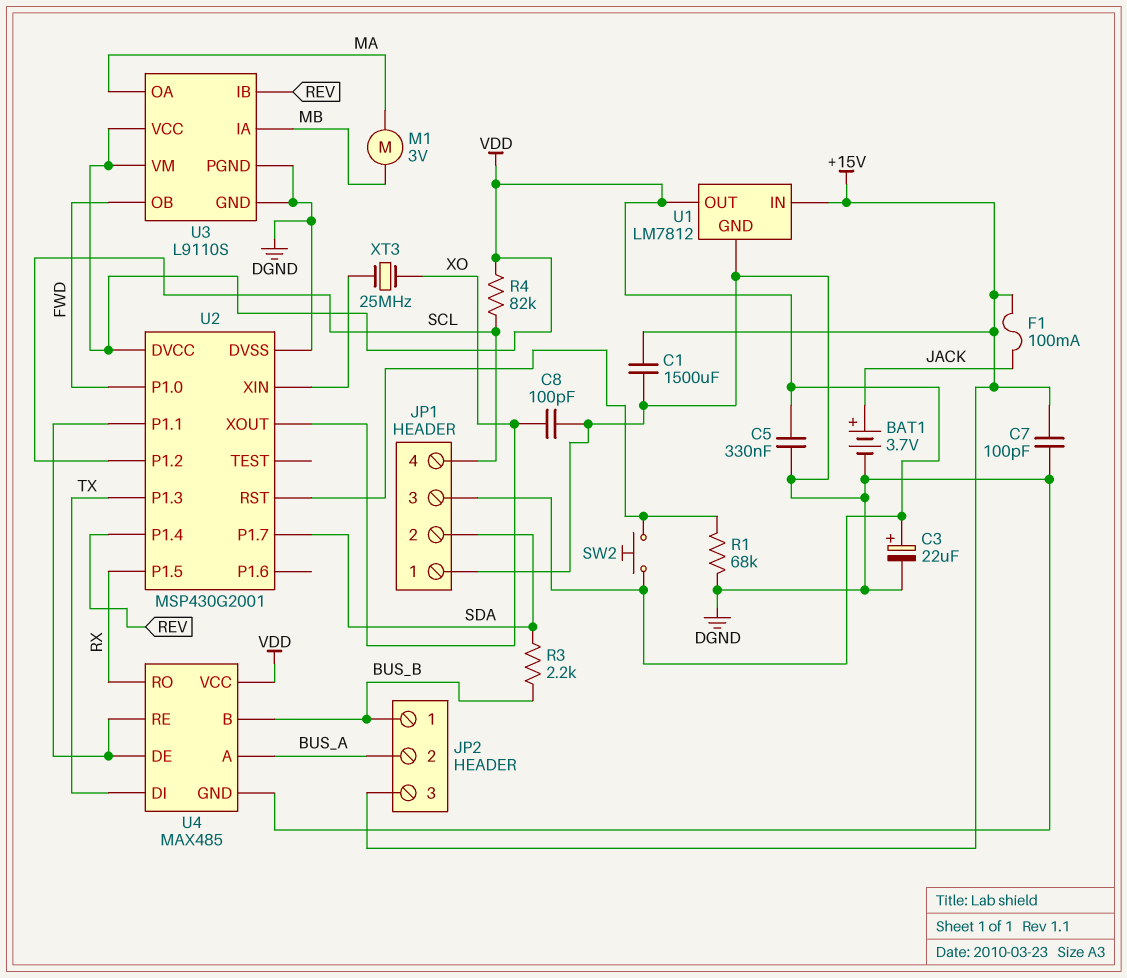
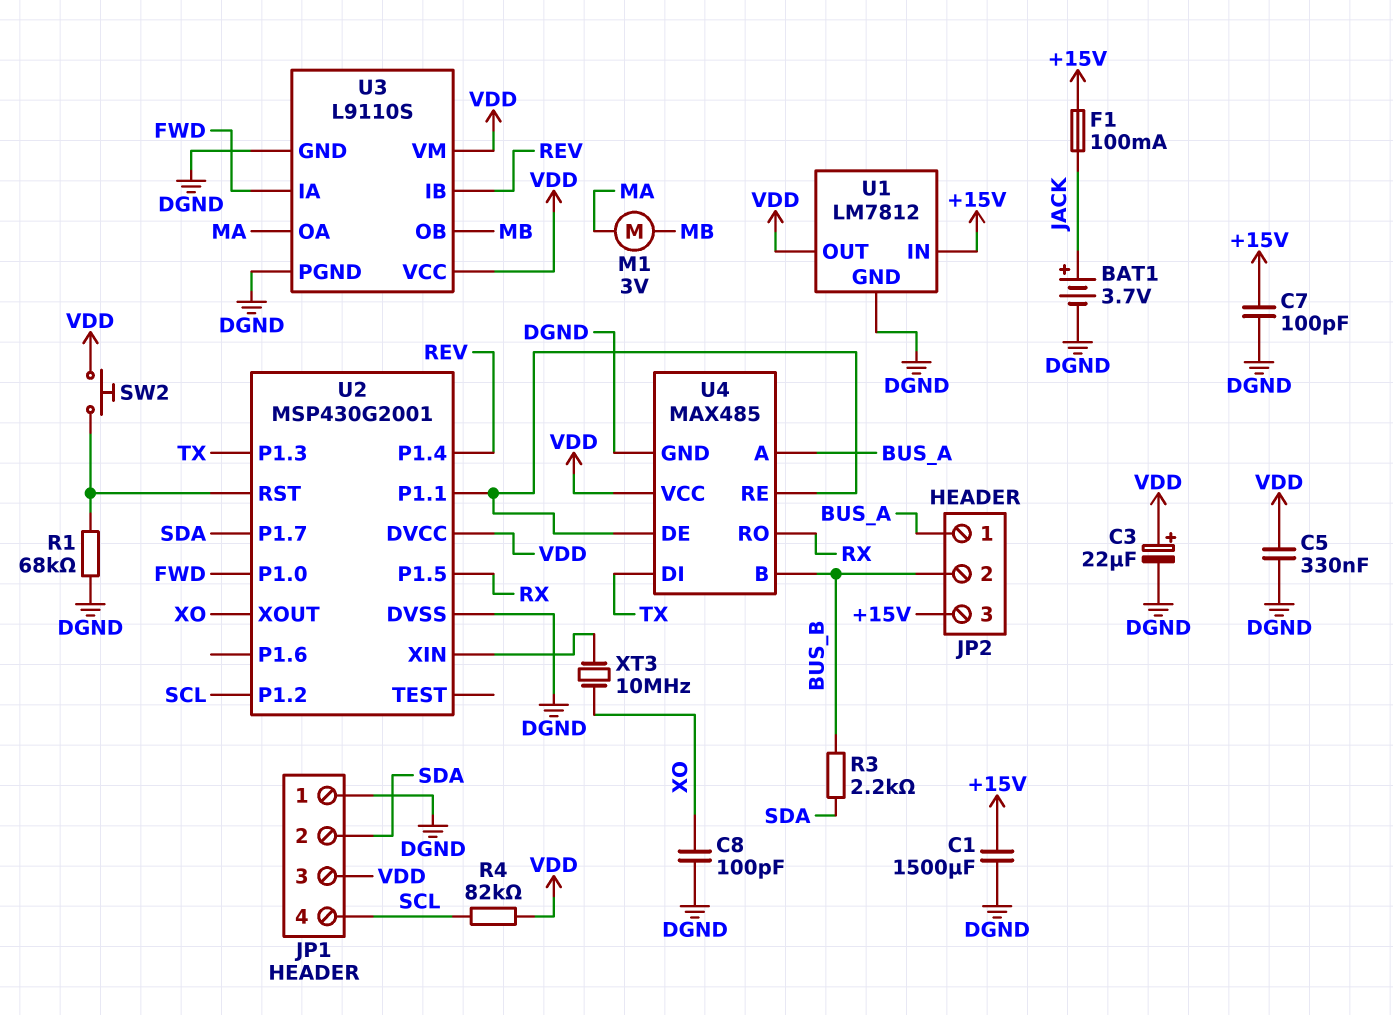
JP2 pin 1: BUS_B -> BUS_A
JP2 pin 2: BUS_A -> BUS_B
U3 pin IA: MB -> FWD
U3 pin OB: FWD -> MB
XT3: 25MHz (U2/XIN, XO) -> 10MHz (U2/XIN, XO)

